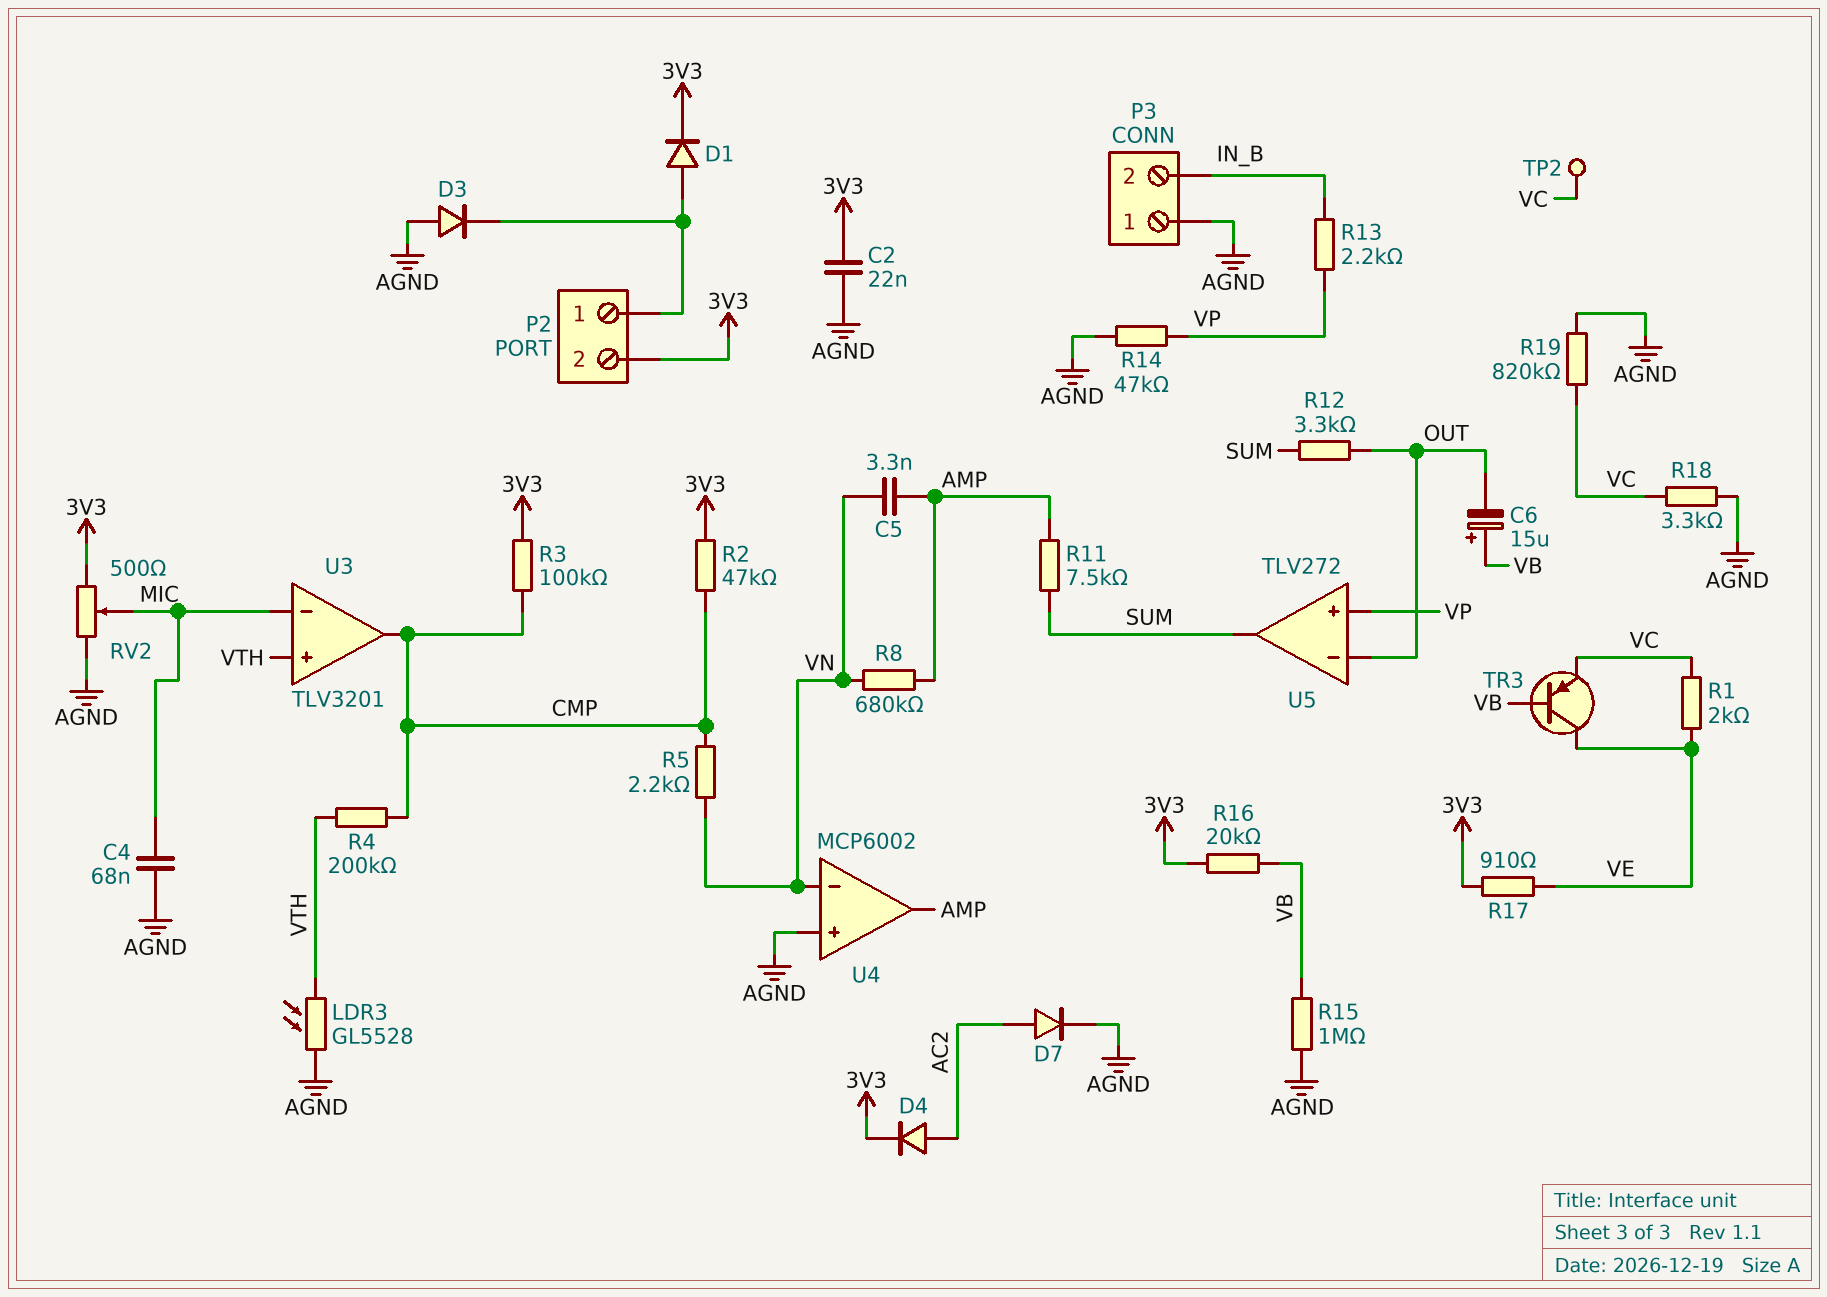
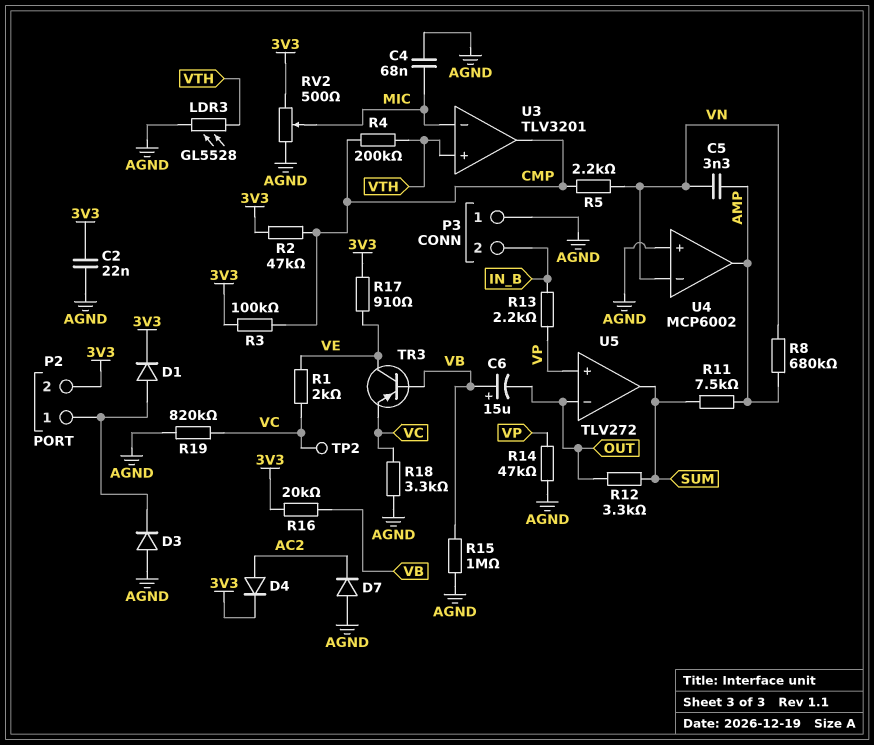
D7: diode (A AC2, K AGND) -> diode (A AGND, K AC2)

